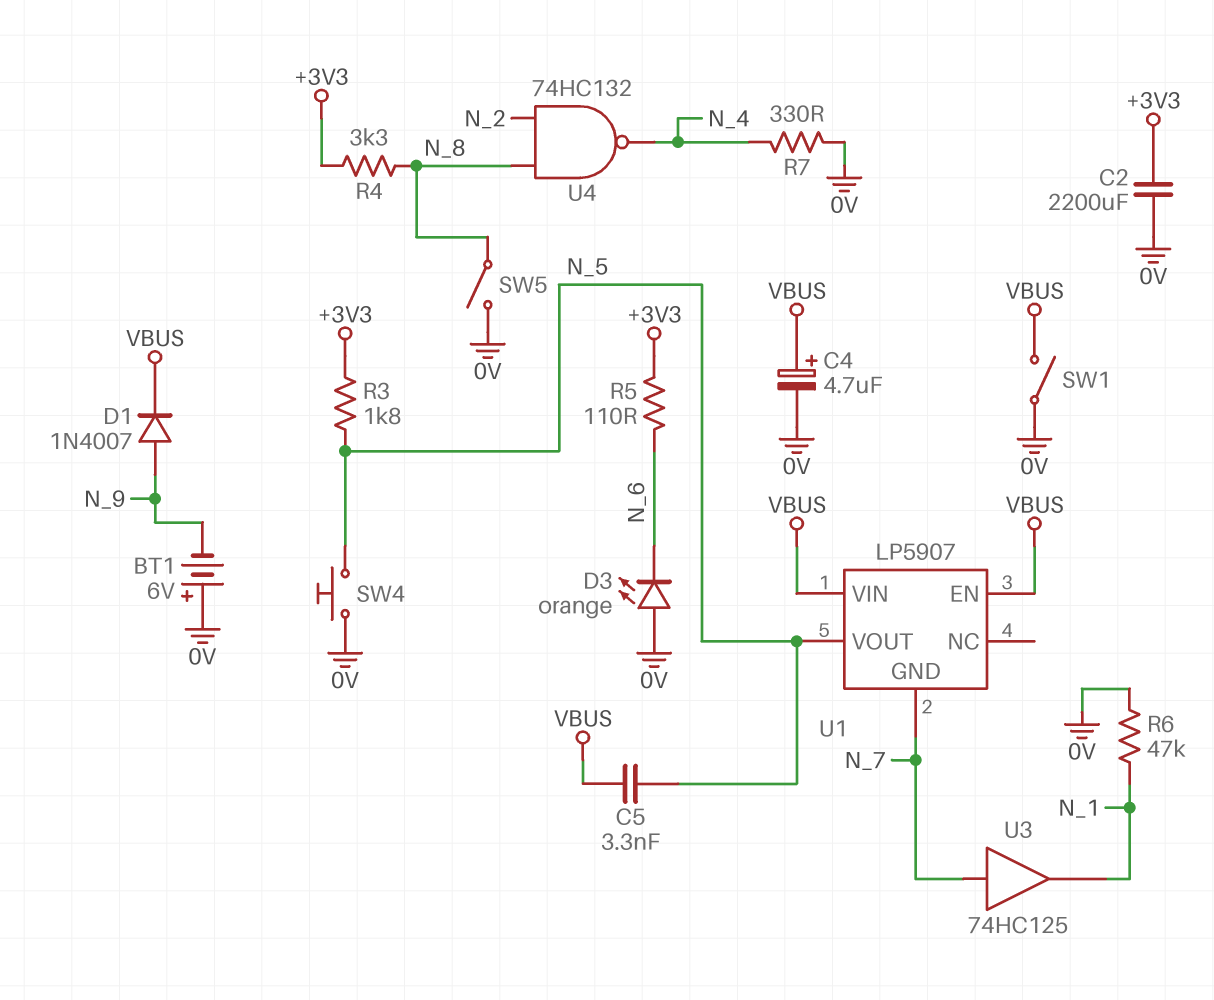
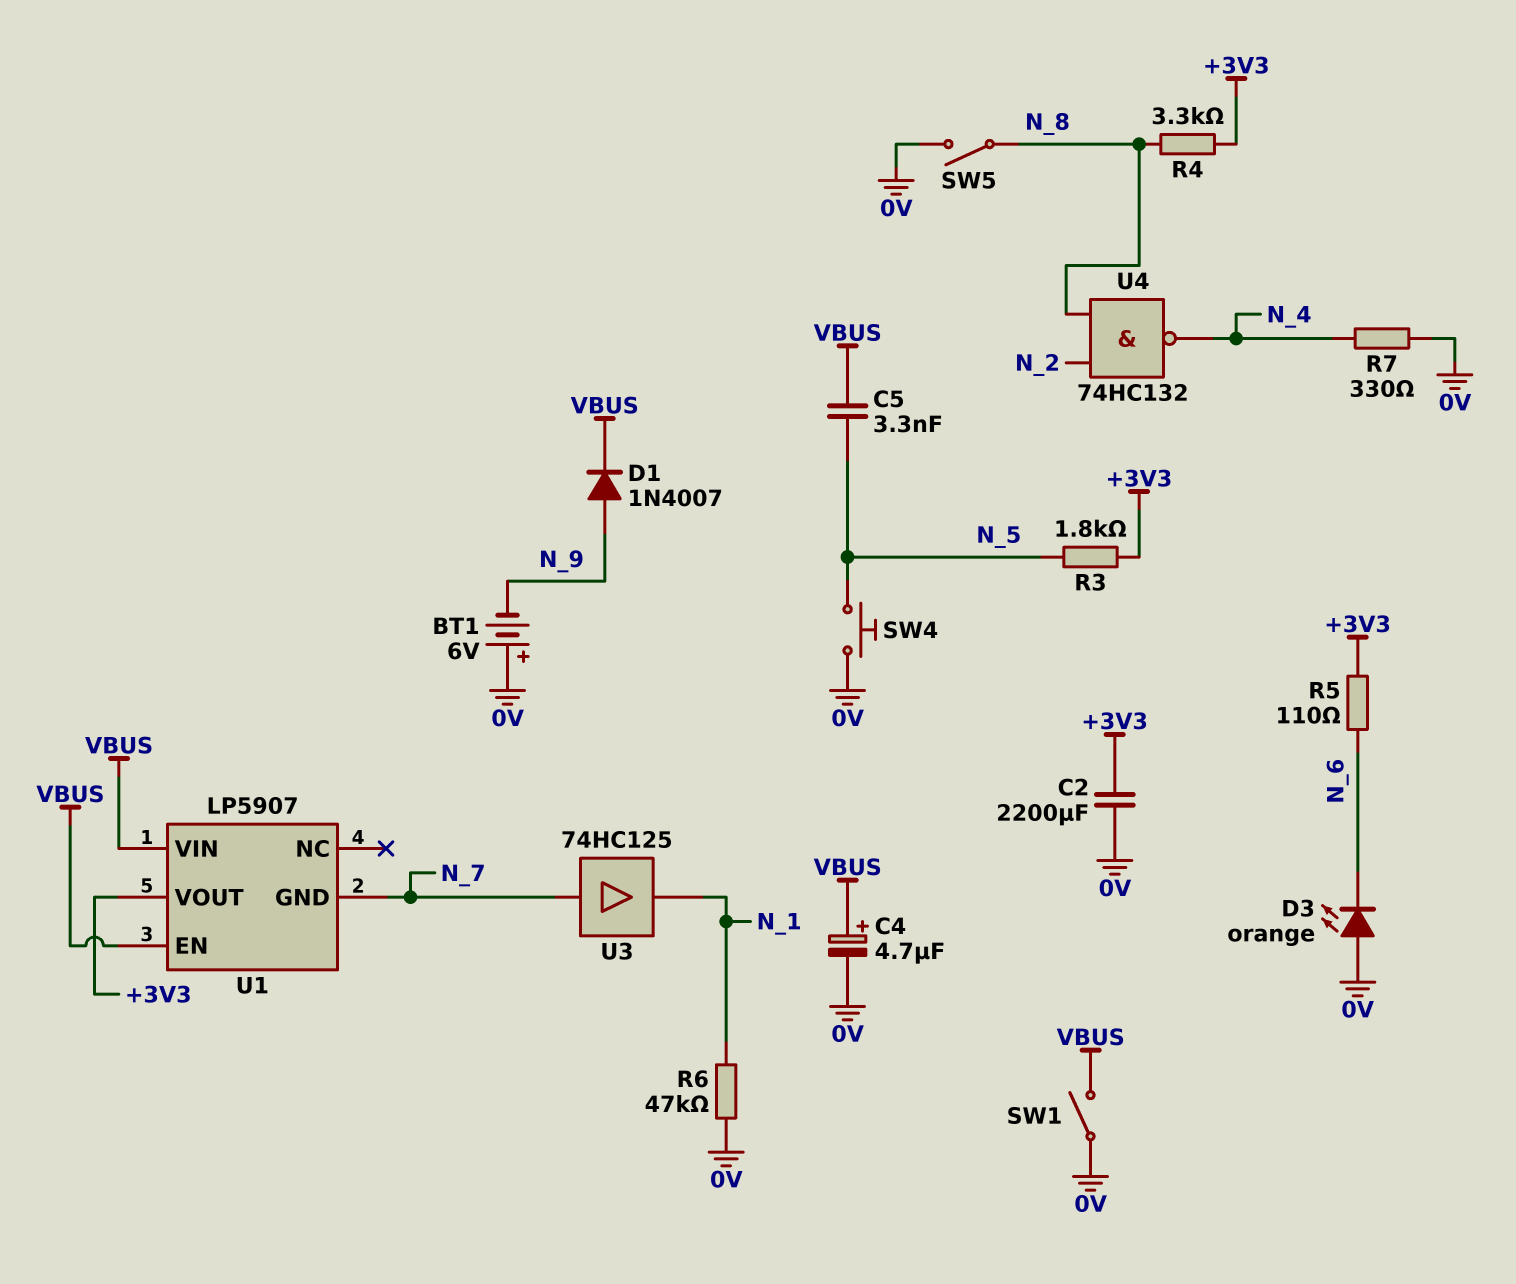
U1 pin VOUT: N_5 -> +3V3

